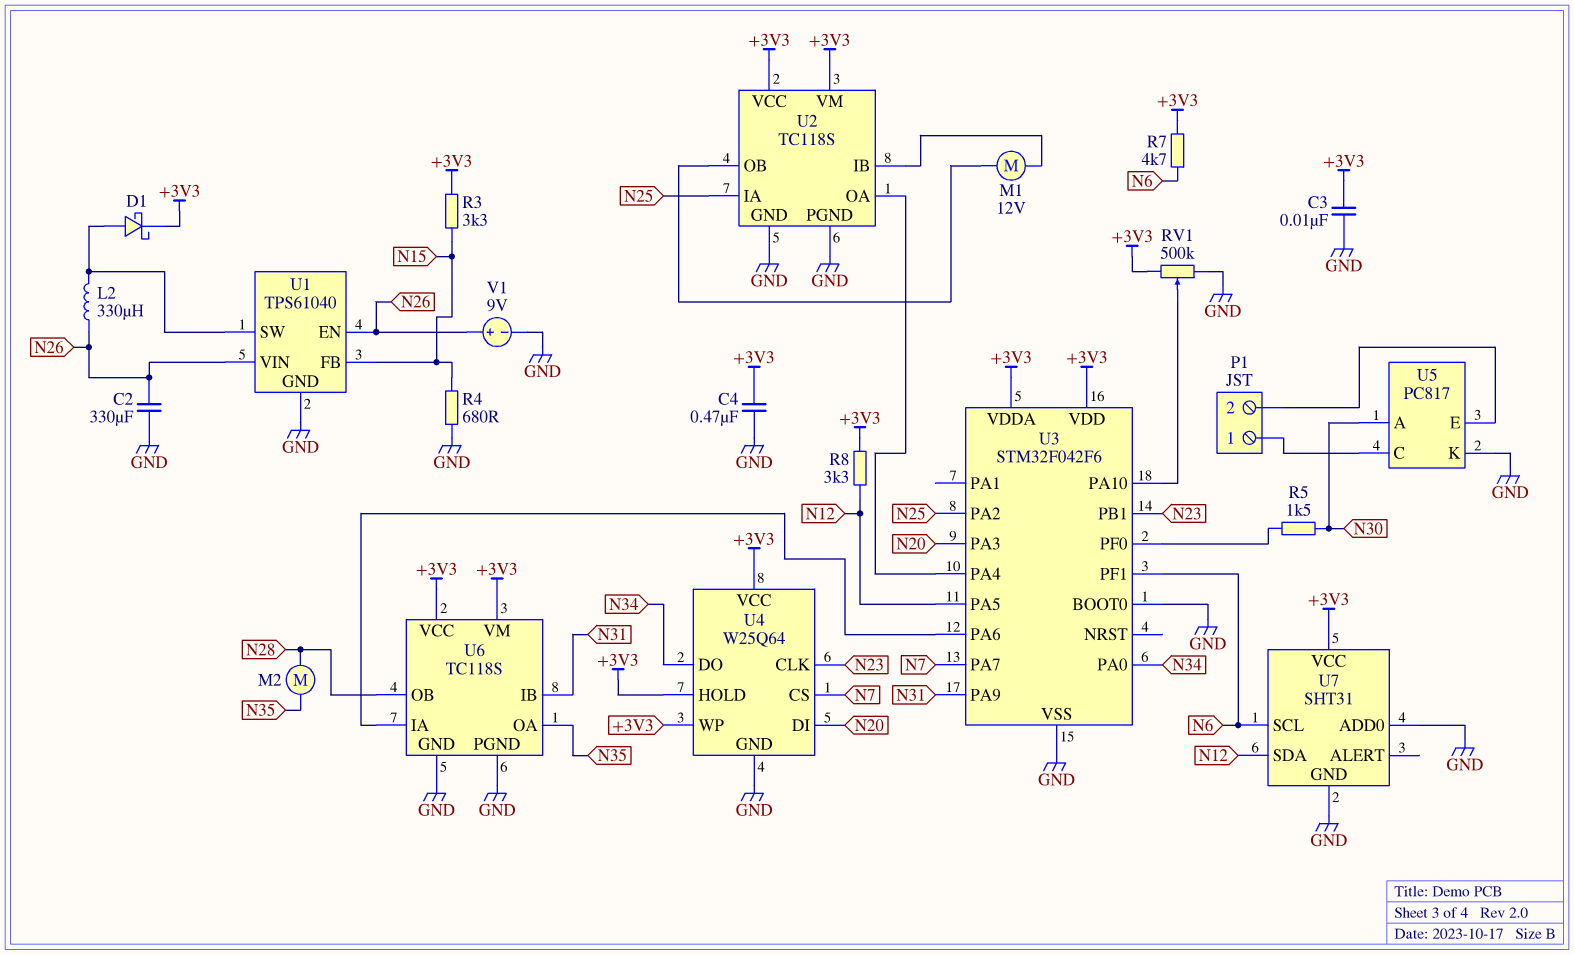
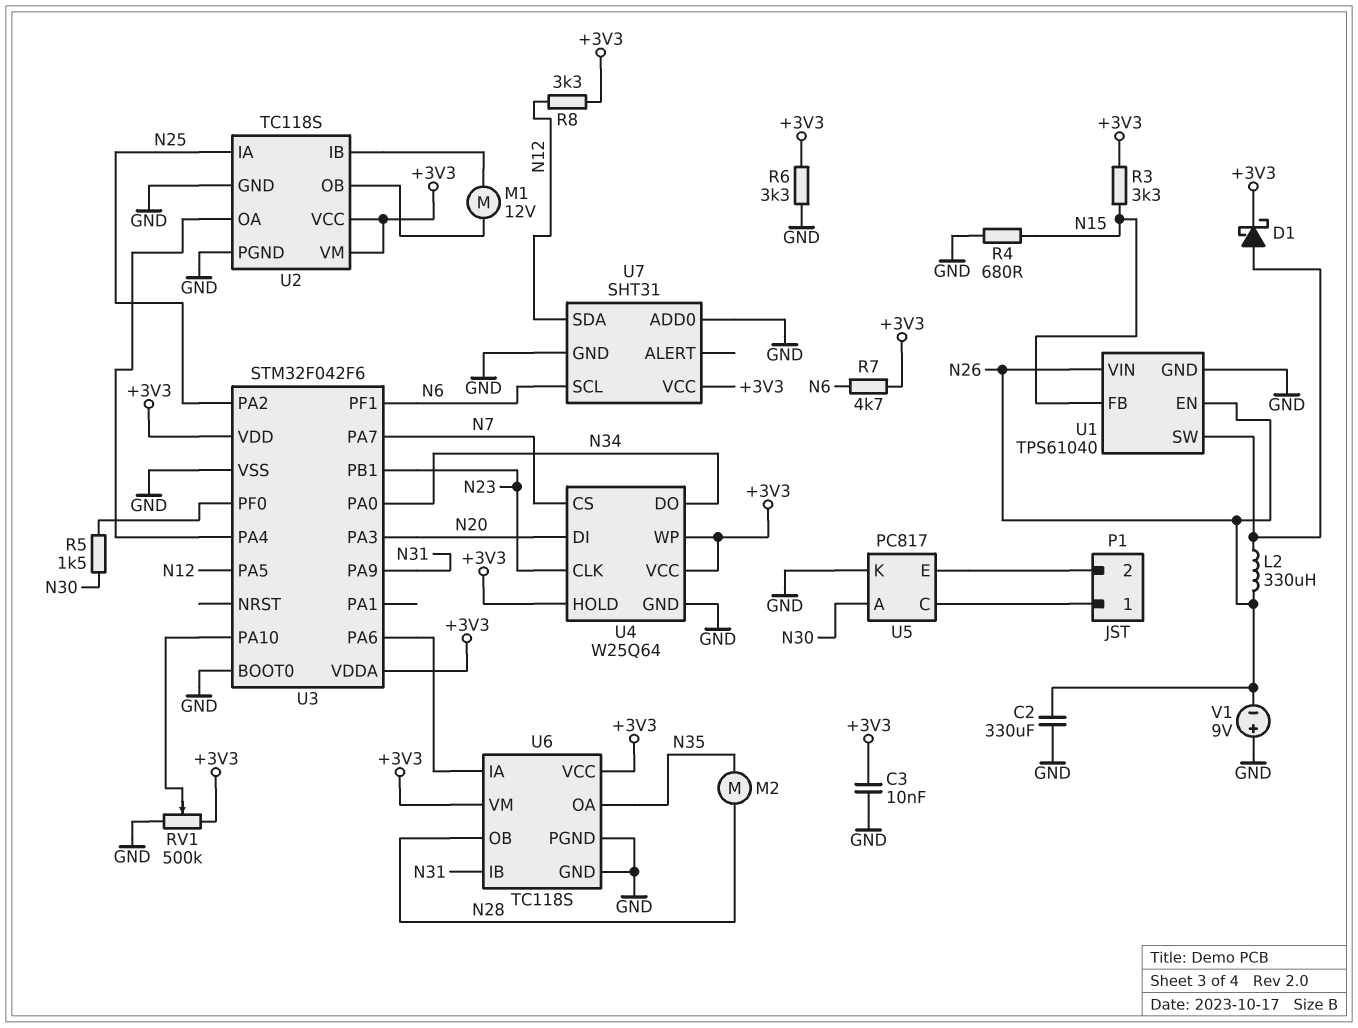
C4: 470nF (+3V3, GND) -> none
R6: none -> 3.3k (+3V3, GND)
V1: 9V (plus N26, minus GND) -> 9V (plus GND, minus N26)

